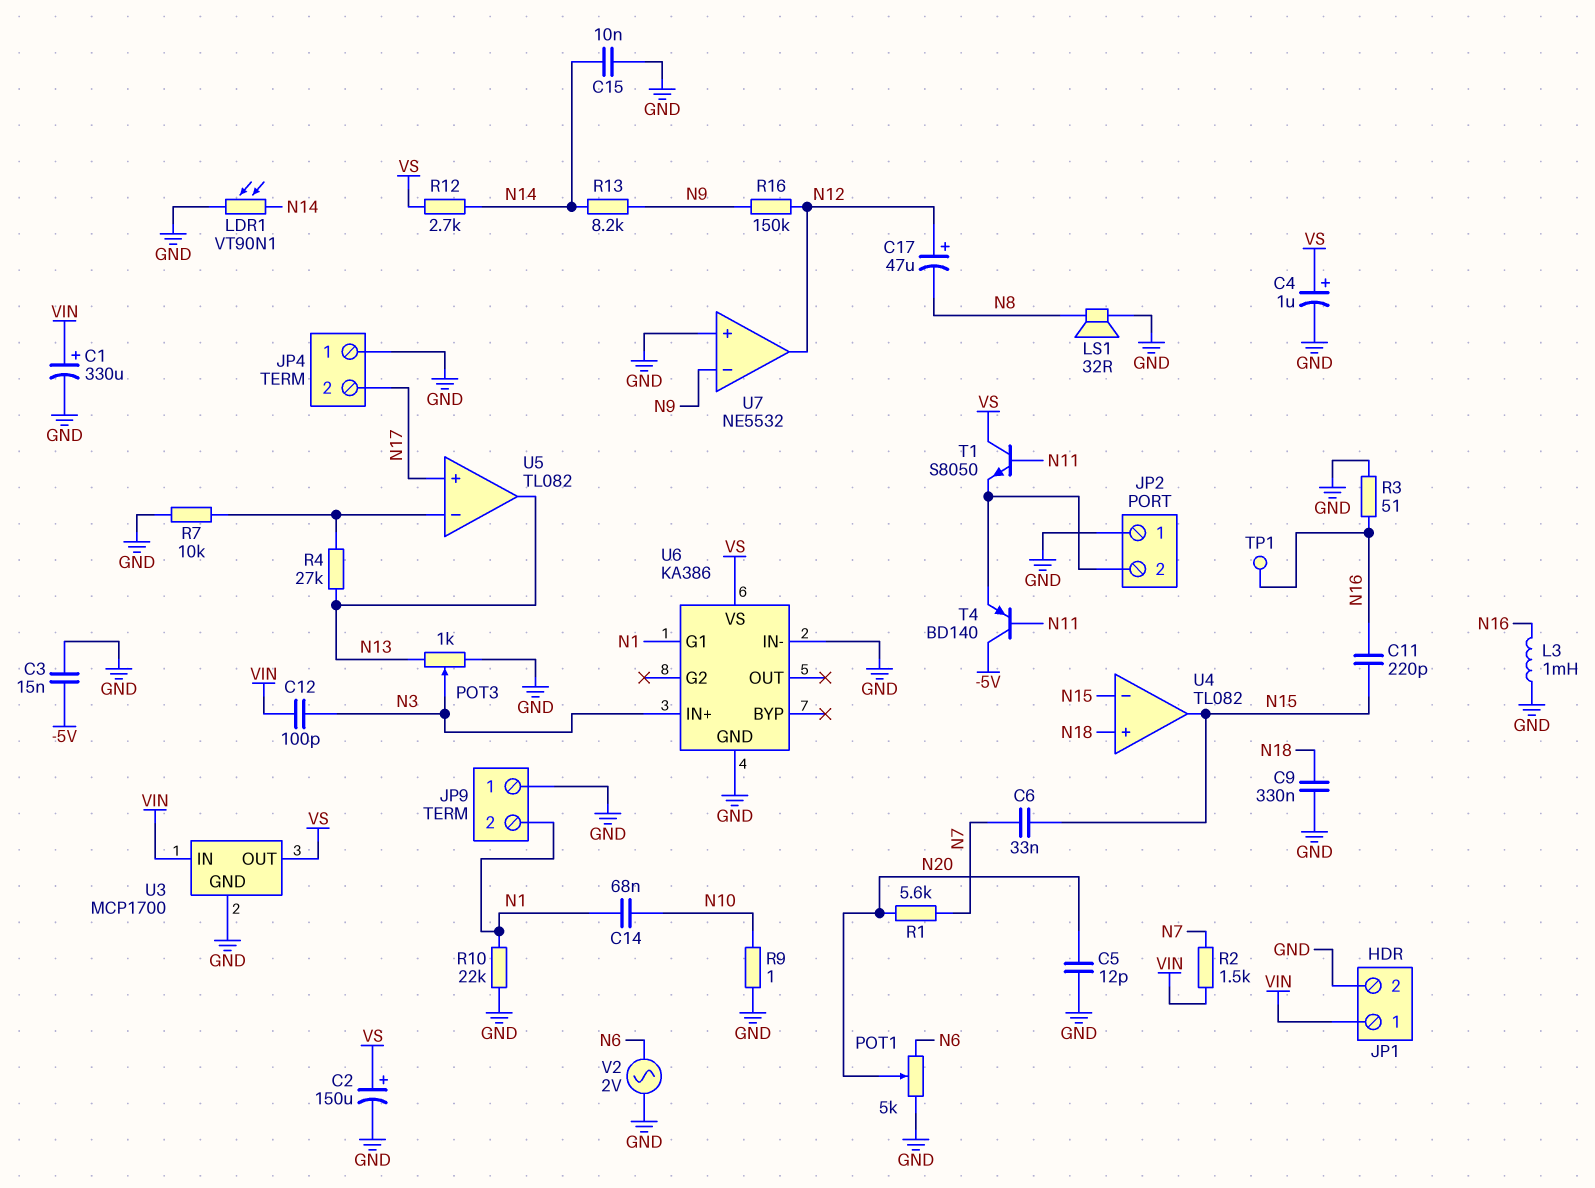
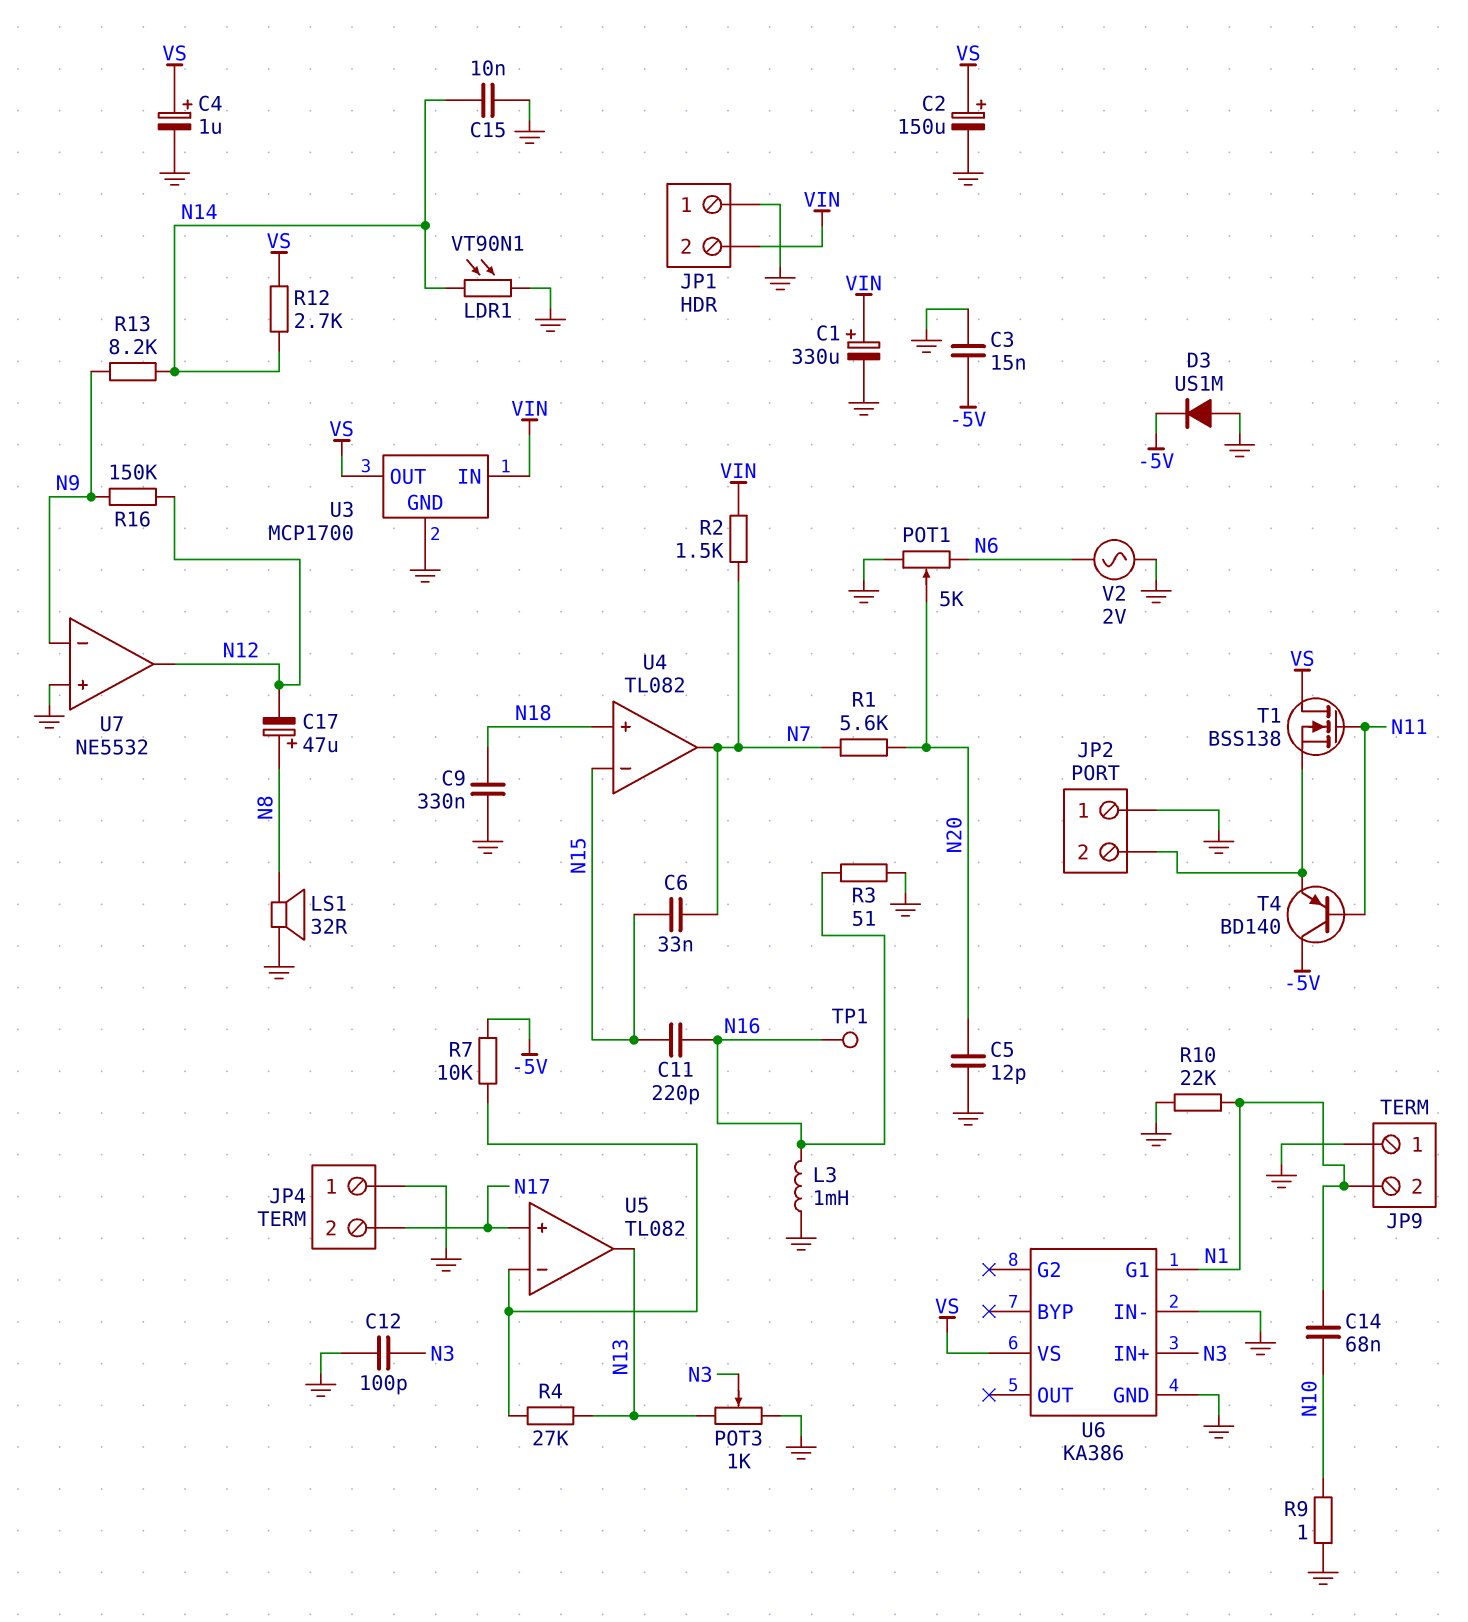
C12: 100pF (N3, VIN) -> 100pF (GND, N3)
C17: 47uF (plus N12, minus N8) -> 47uF (plus N8, minus N12)
D3: none -> diode US1M (A GND, K -5V)
JP1 pin 1: VIN -> GND
JP1 pin 2: GND -> VIN
R7: 10k (GND, U5/in-) -> 10k (-5V, U5/in-)
T1: NPN S8050 (B N11, C VS, E JP2/2) -> NMOS BSS138 (G N11, D VS, S JP2/2)
U4 pin out: N15 -> N7

